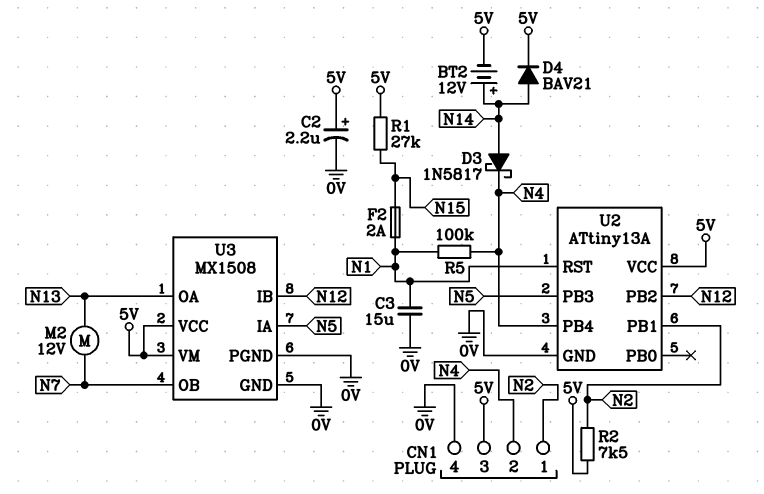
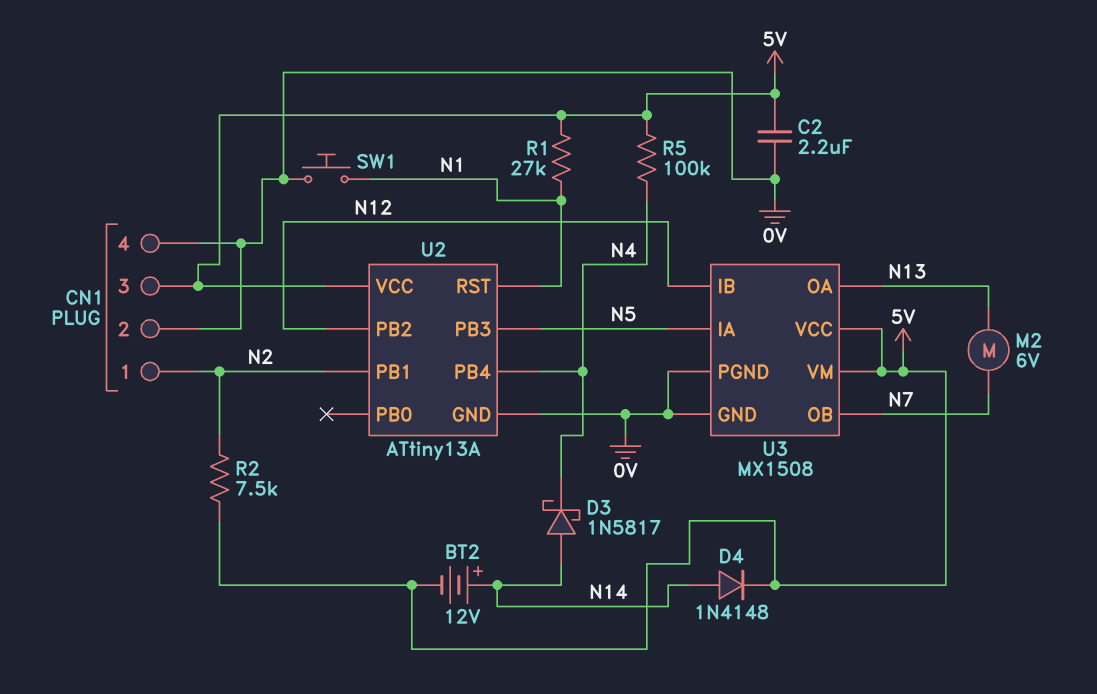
C2: 2.2uF (plus 5V, minus 0V) -> 2.2uF (0V, 5V)
C3: 15uF (0V, N1) -> none
CN1 pin 2: N4 -> 0V
D4: diode BAV21 (A N14, K 5V) -> diode 1N4148 (A N14, K 5V)
F2: 2A (N1, N15) -> none
M2: motor 12V (N7, N13) -> motor 6V (N7, N13)
R1: 27k (5V, N15) -> 27k (5V, N1)
R5: 100k (N1, N4) -> 100k (5V, N4)
SW1: none -> button (0V, N1)

